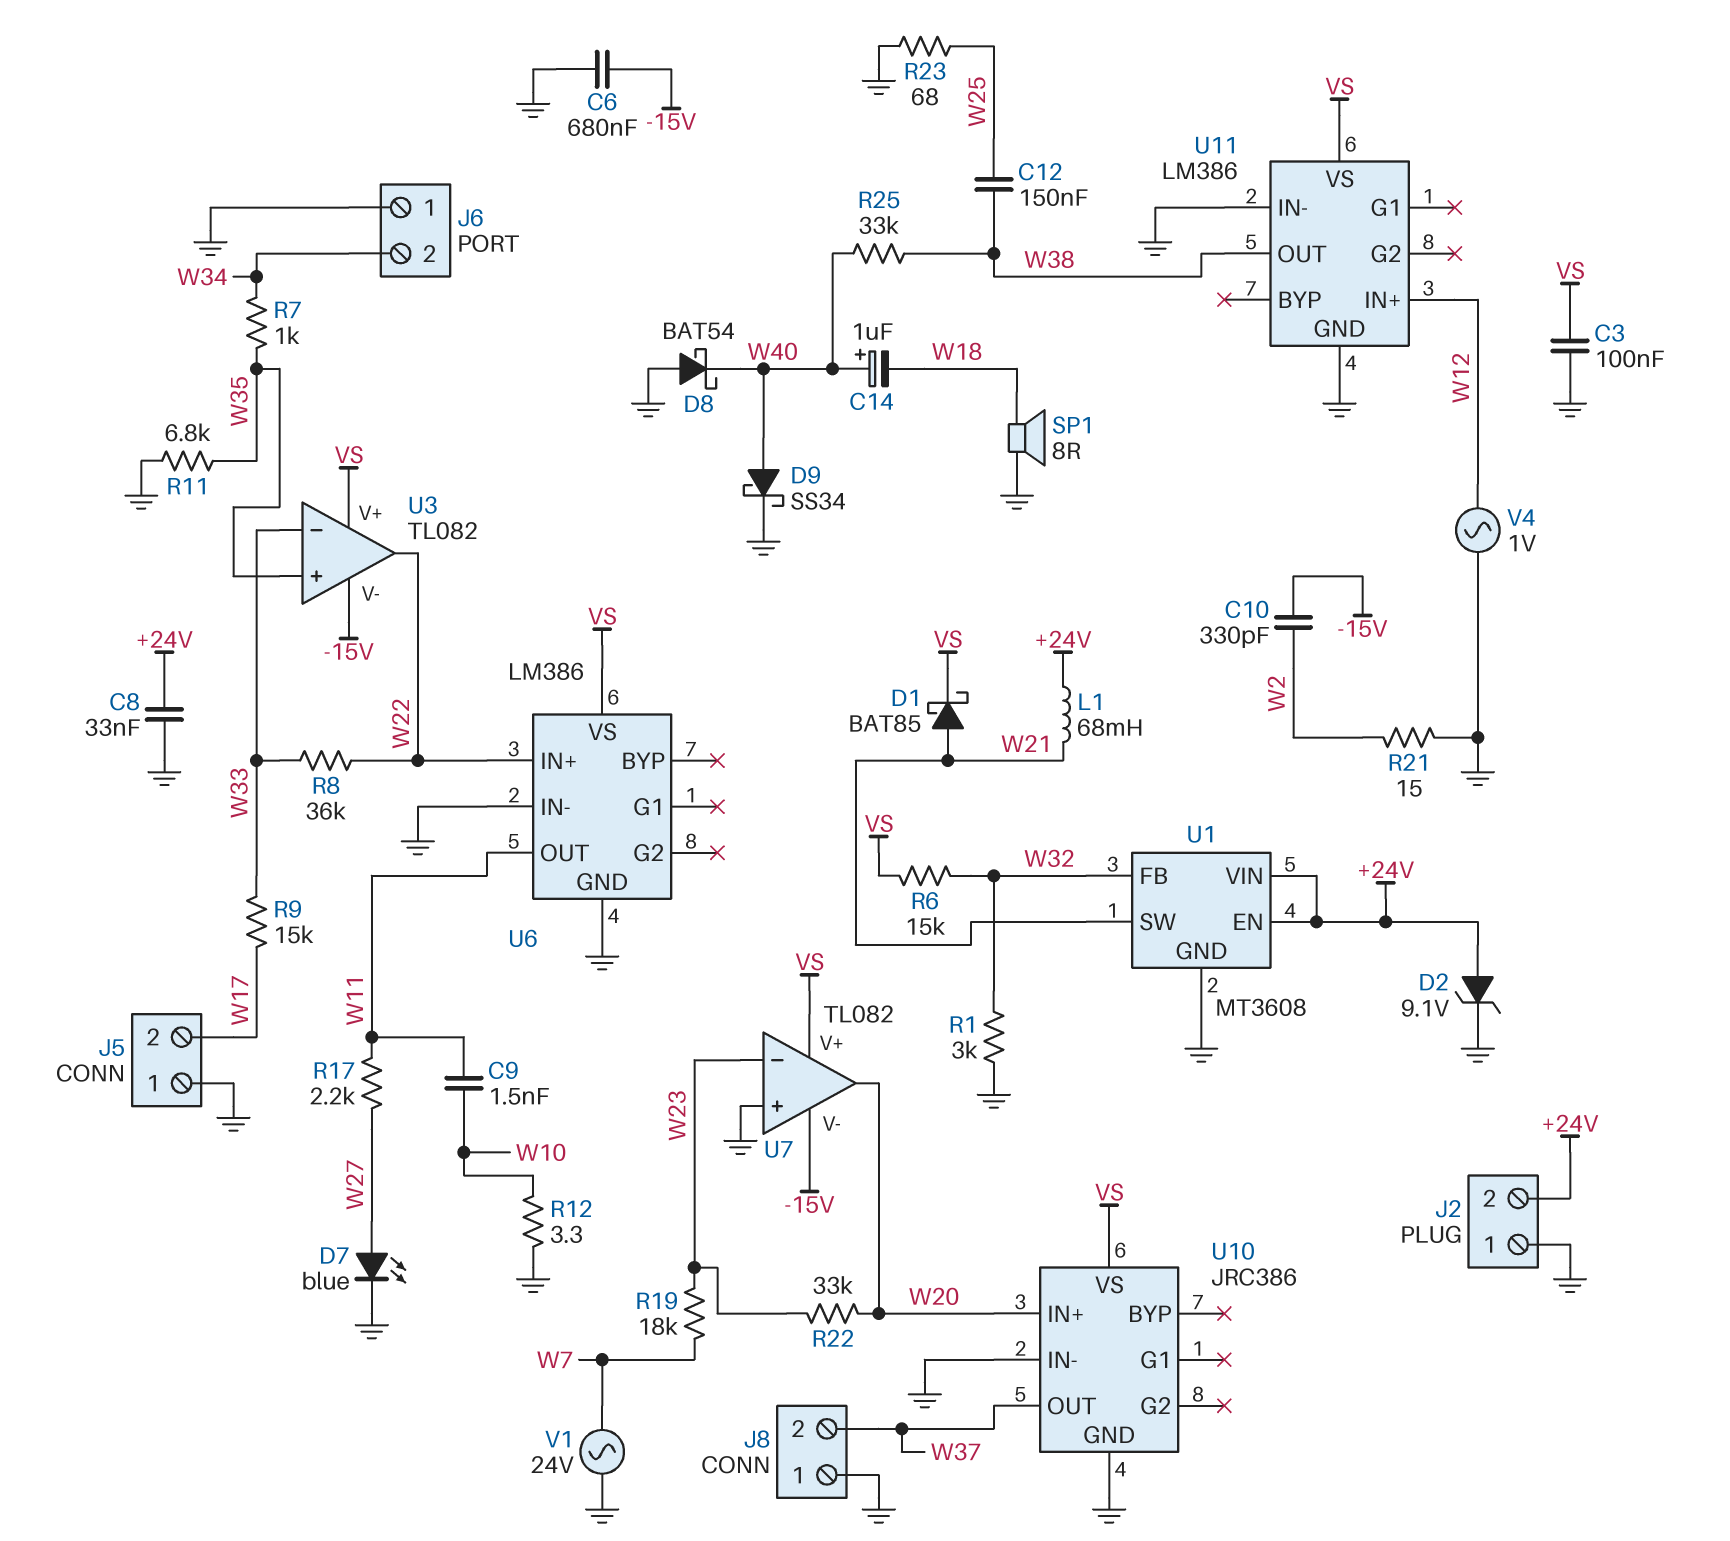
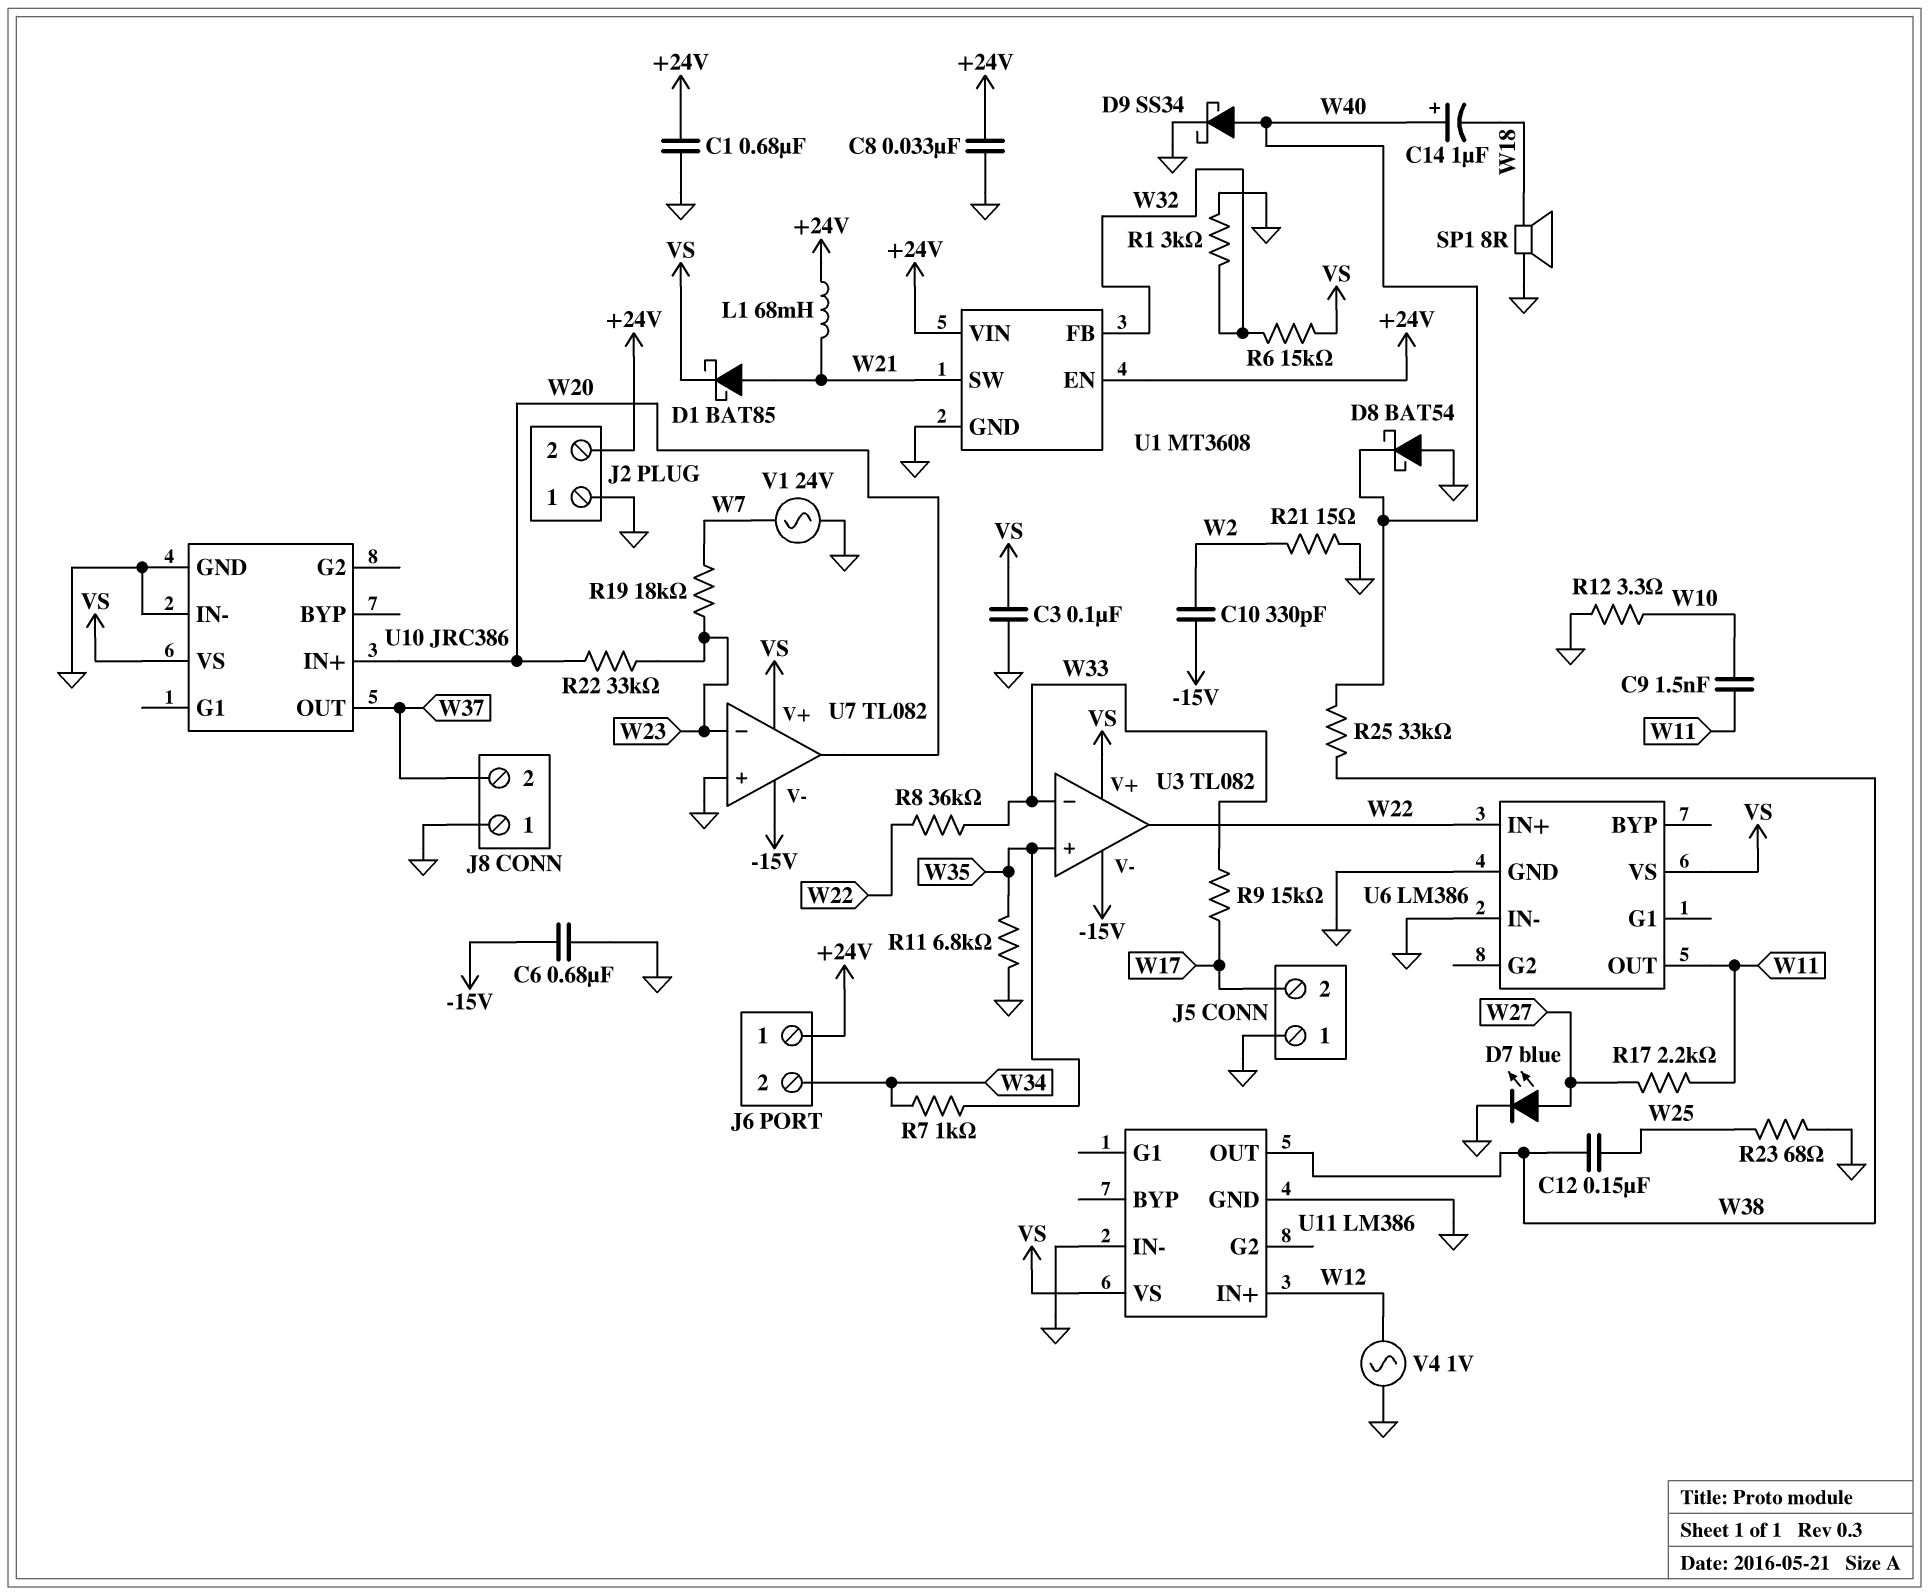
C1: none -> 680nF (+24V, GND)
D2: zener 9.1V (A +24V, K GND) -> none
J6 pin 1: GND -> +24V

